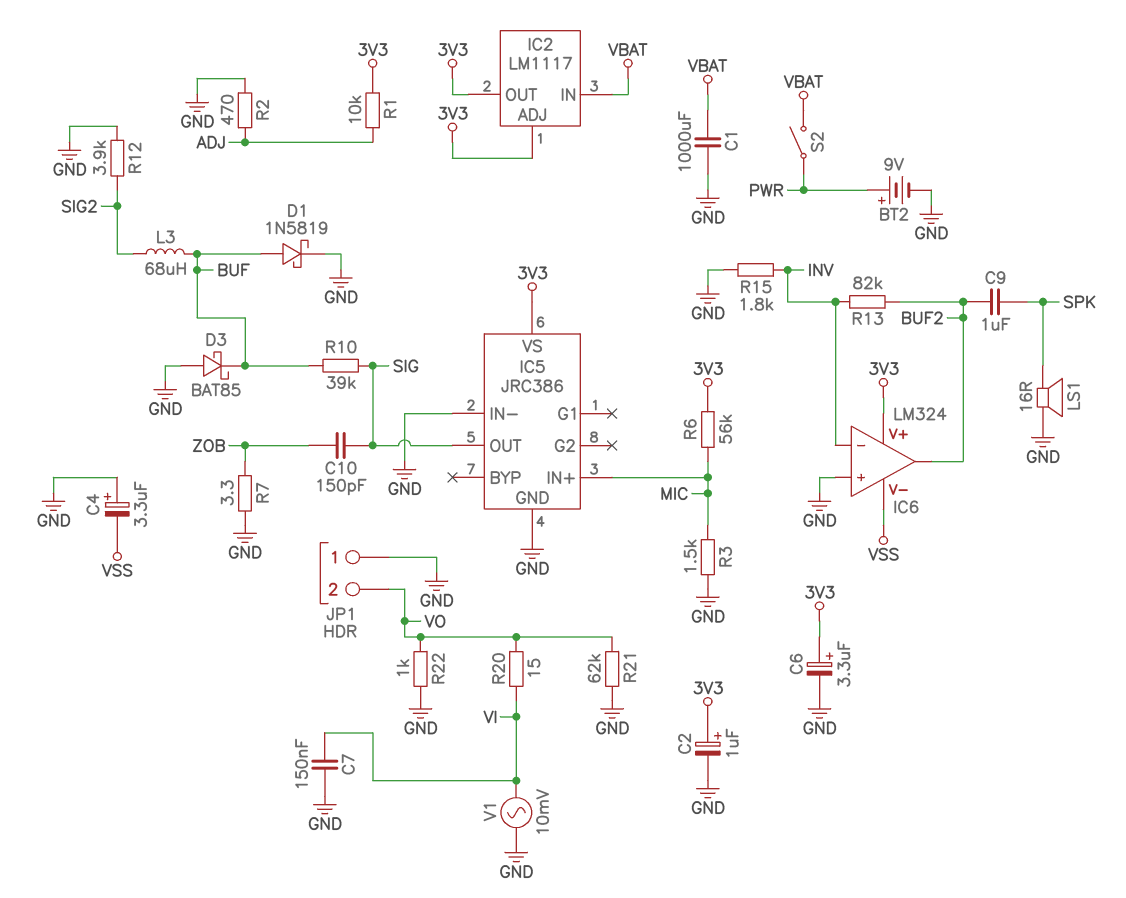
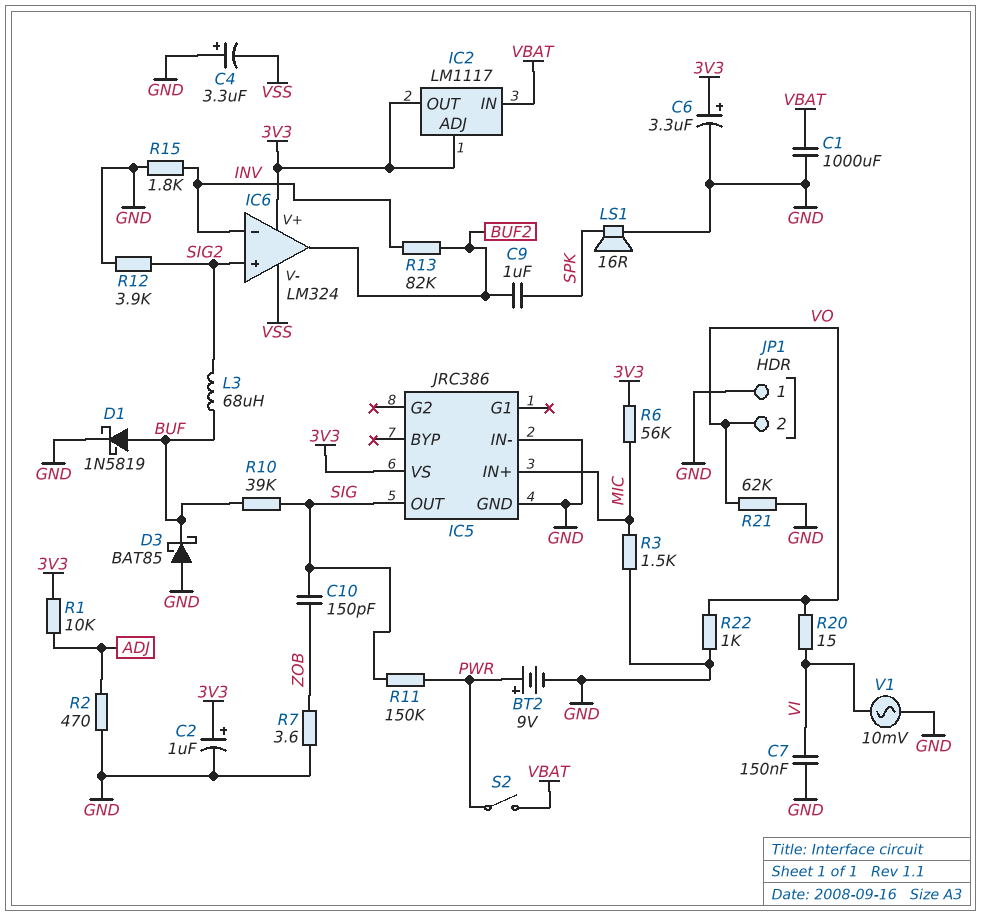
IC6 pin in+: GND -> SIG2
R7: 3.3 (GND, ZOB) -> 3.6 (GND, ZOB)
R11: none -> 150k (PWR, SIG)

